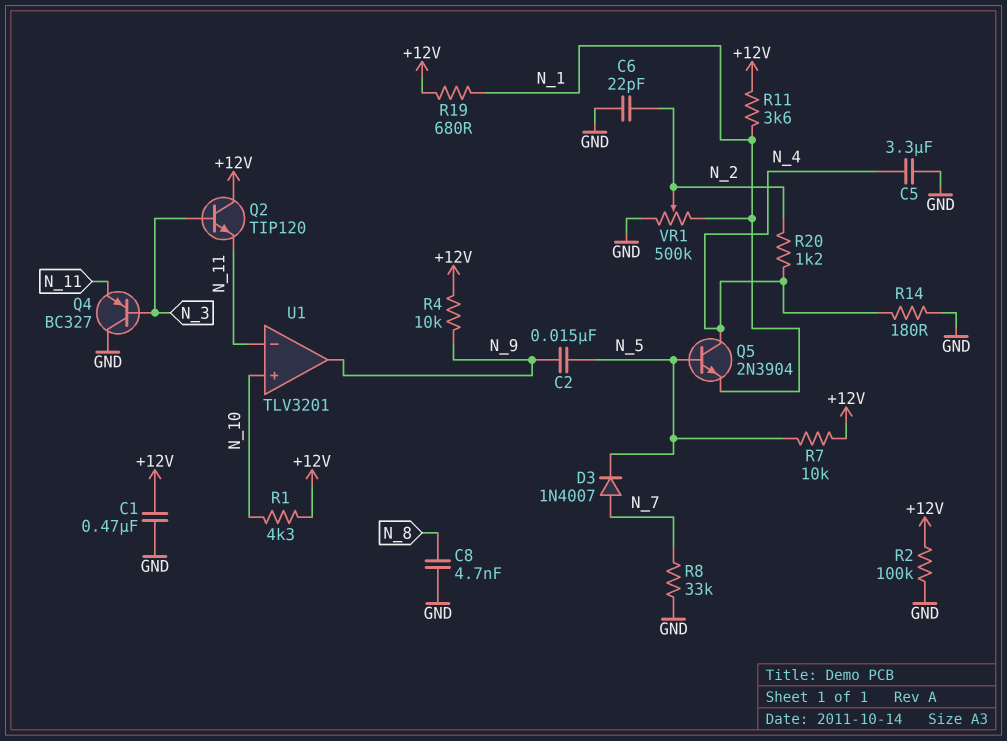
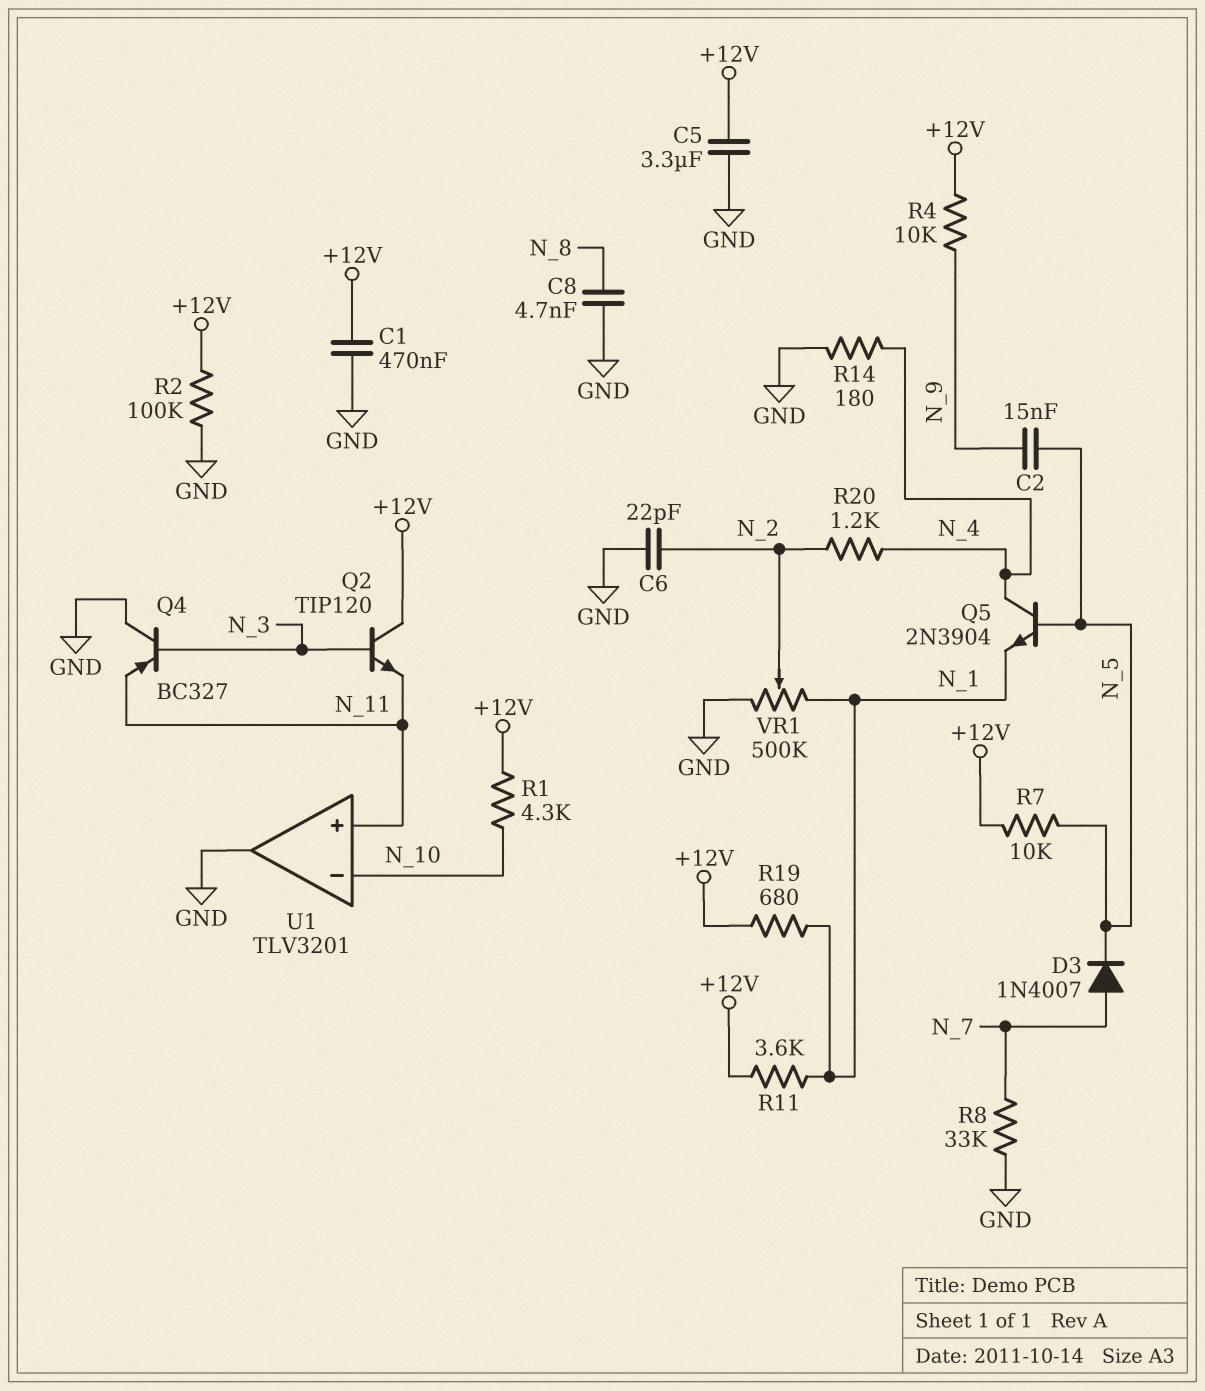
C5: 3.3uF (GND, N_4) -> 3.3uF (+12V, GND)
U1 pin in+: N_10 -> N_11
U1 pin in-: N_11 -> N_10
U1 pin out: N_9 -> GND

